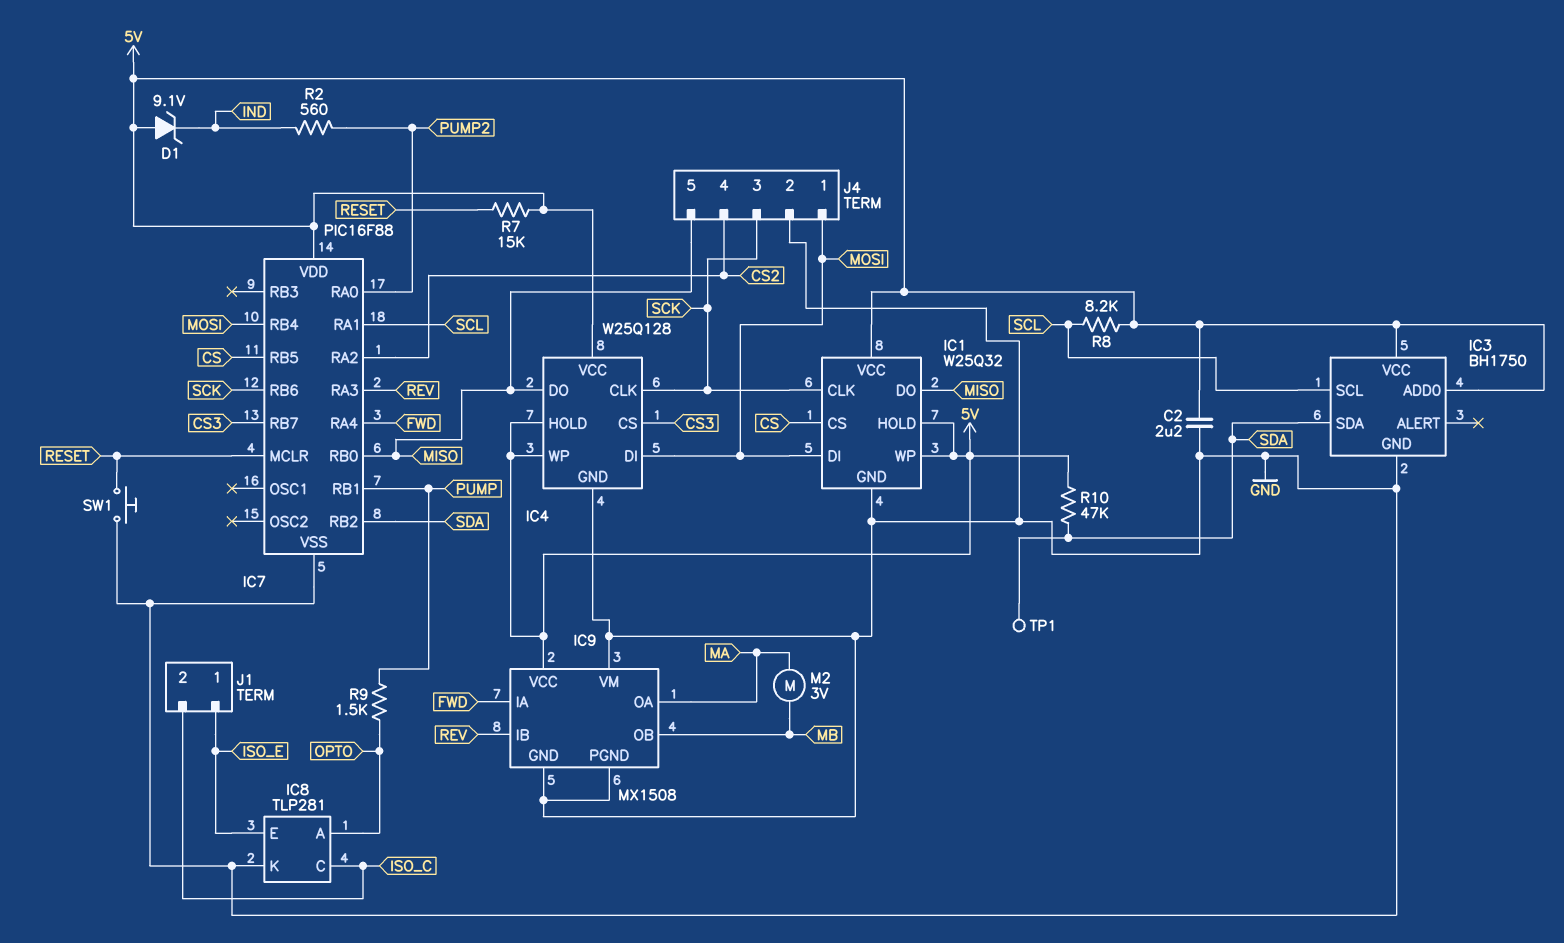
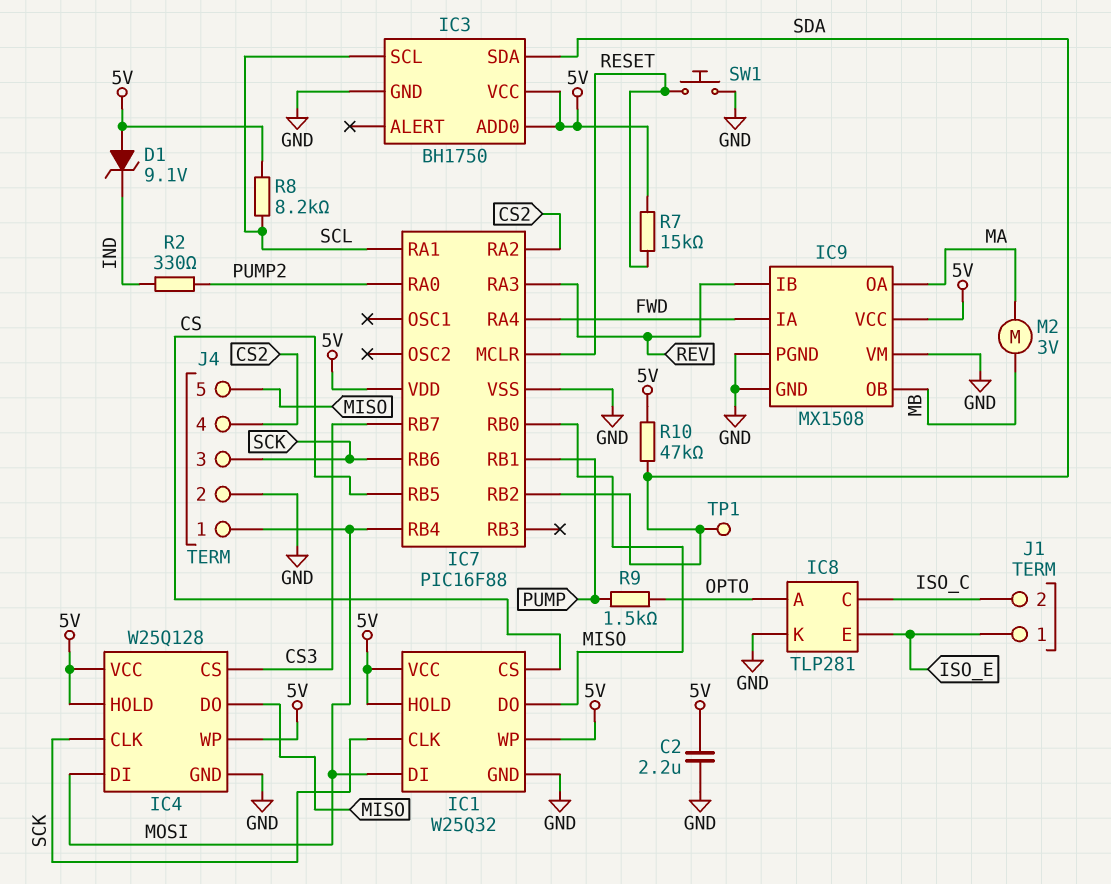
R2: 560 (IND, PUMP2) -> 330 (IND, PUMP2)

